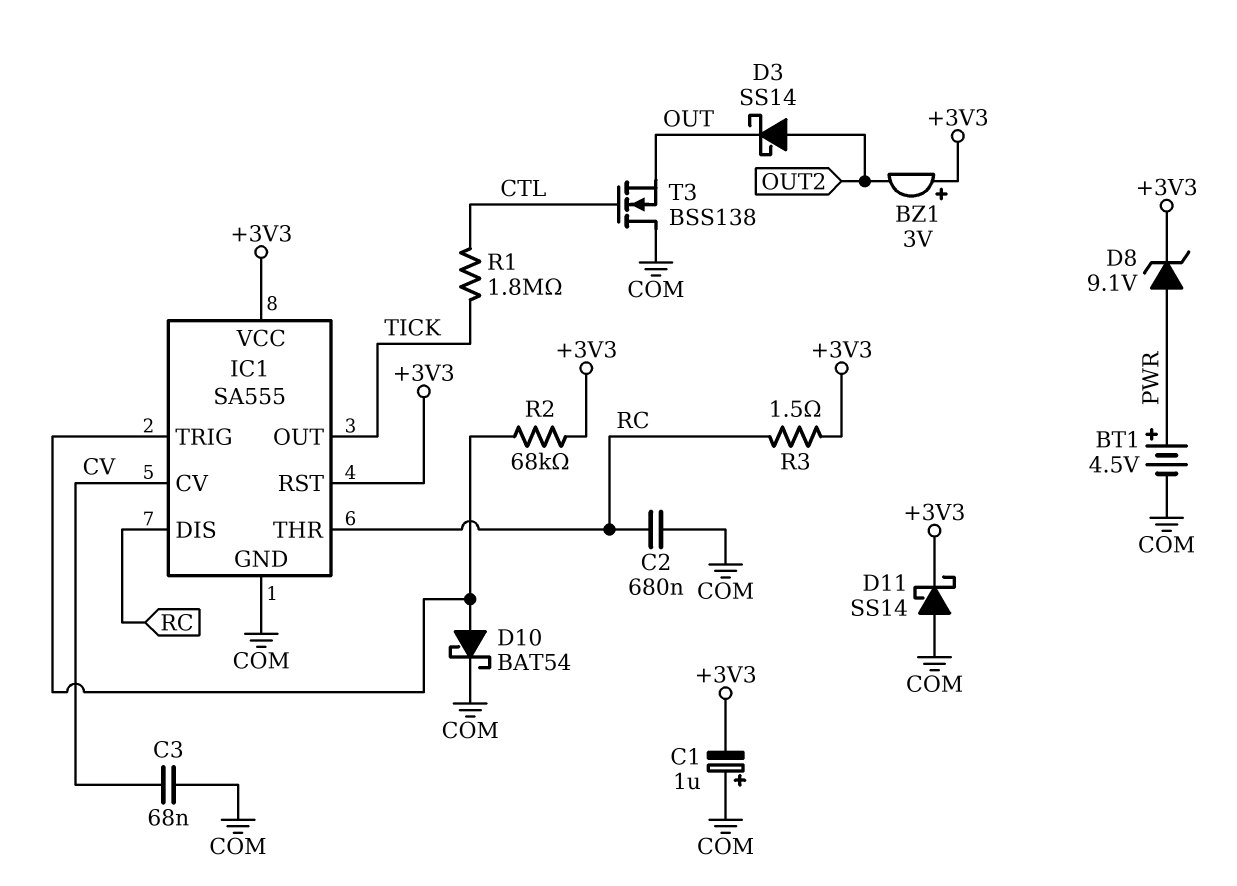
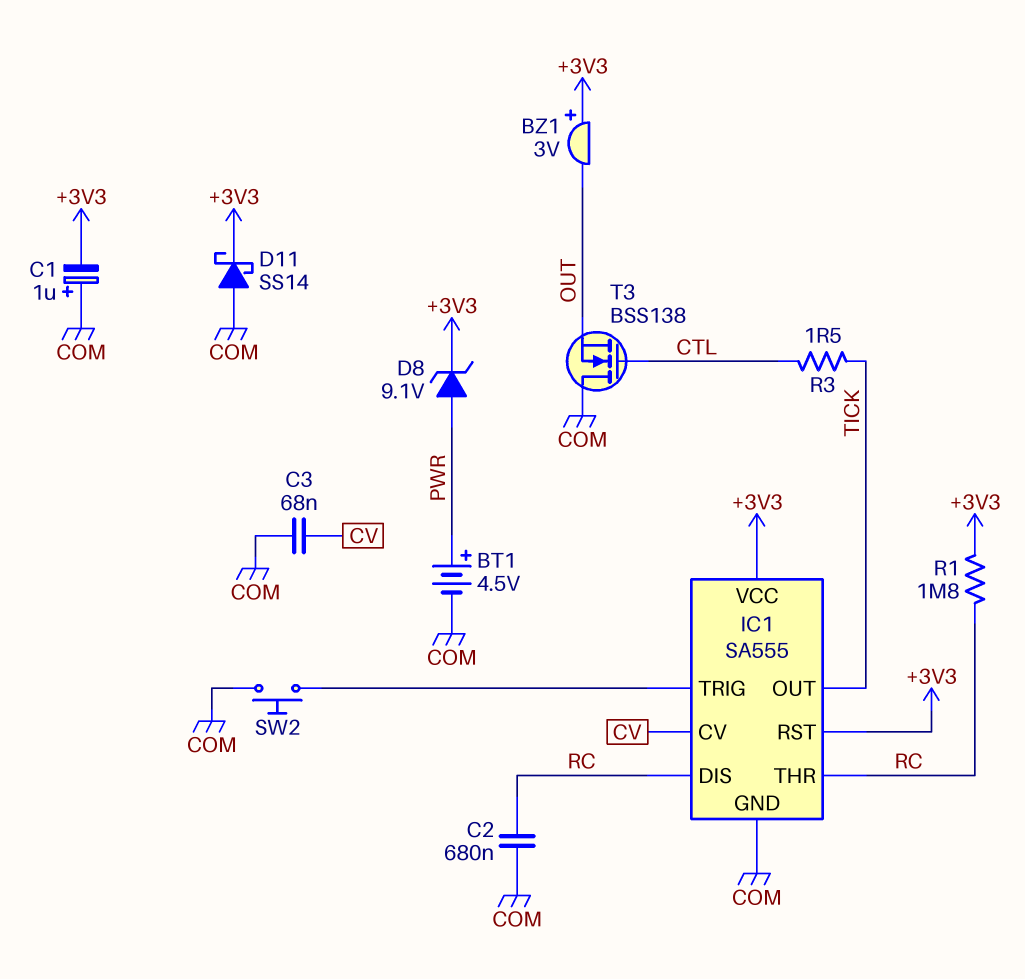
BZ1: buzzer 3V (plus +3V3, minus OUT2) -> buzzer 3V (plus +3V3, minus OUT)
D3: schottky SS14 (A OUT2, K OUT) -> none
D10: schottky BAT54 (A IC1/TRIG, K COM) -> none
R1: 1.8M (CTL, TICK) -> 1.8M (+3V3, RC)
R2: 68k (+3V3, IC1/TRIG) -> none
R3: 1.5 (+3V3, RC) -> 1.5 (CTL, TICK)
SW2: none -> button (COM, IC1/TRIG)

